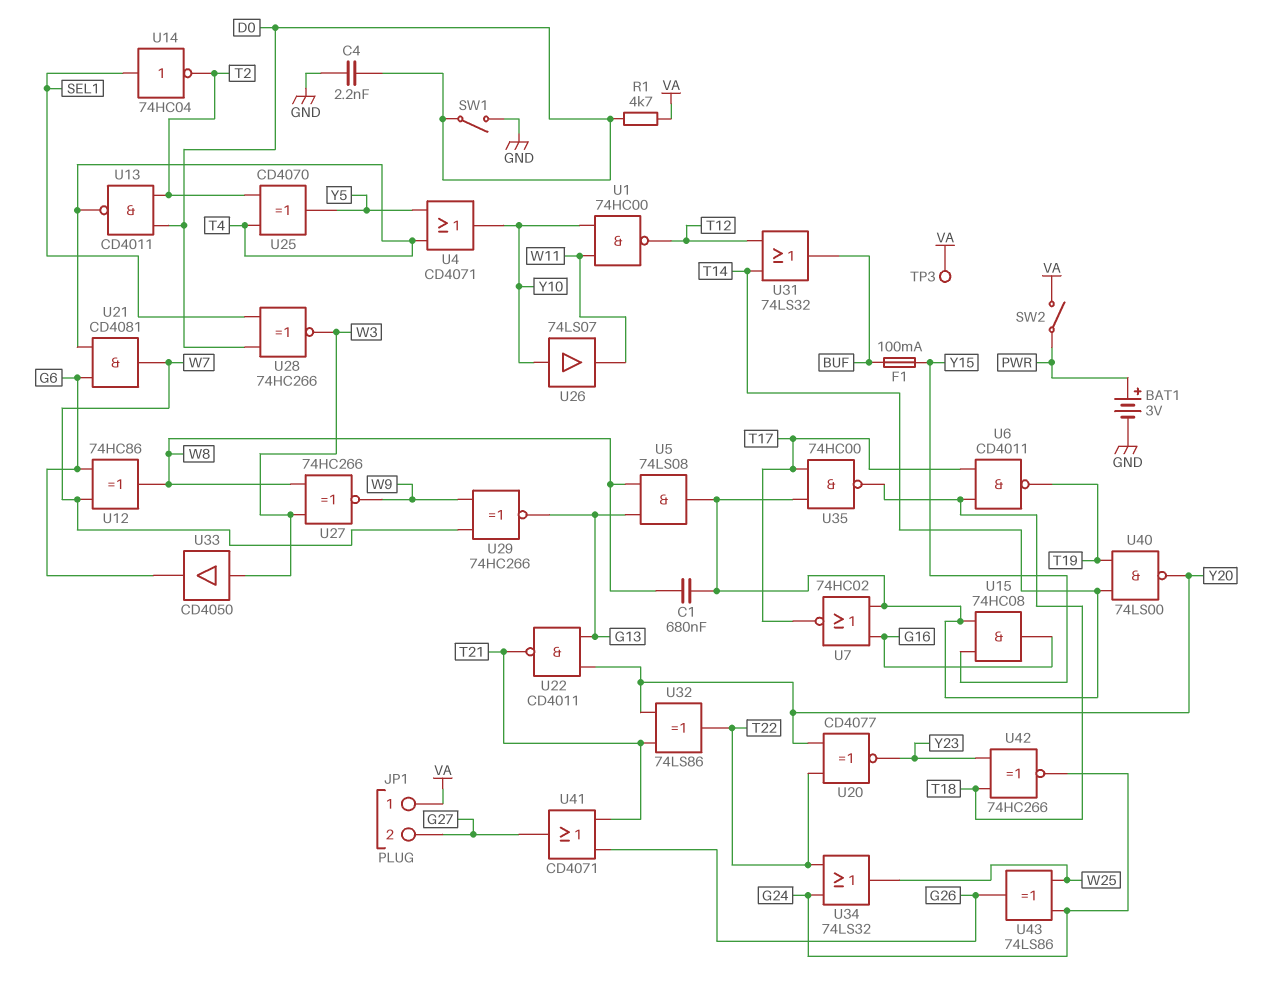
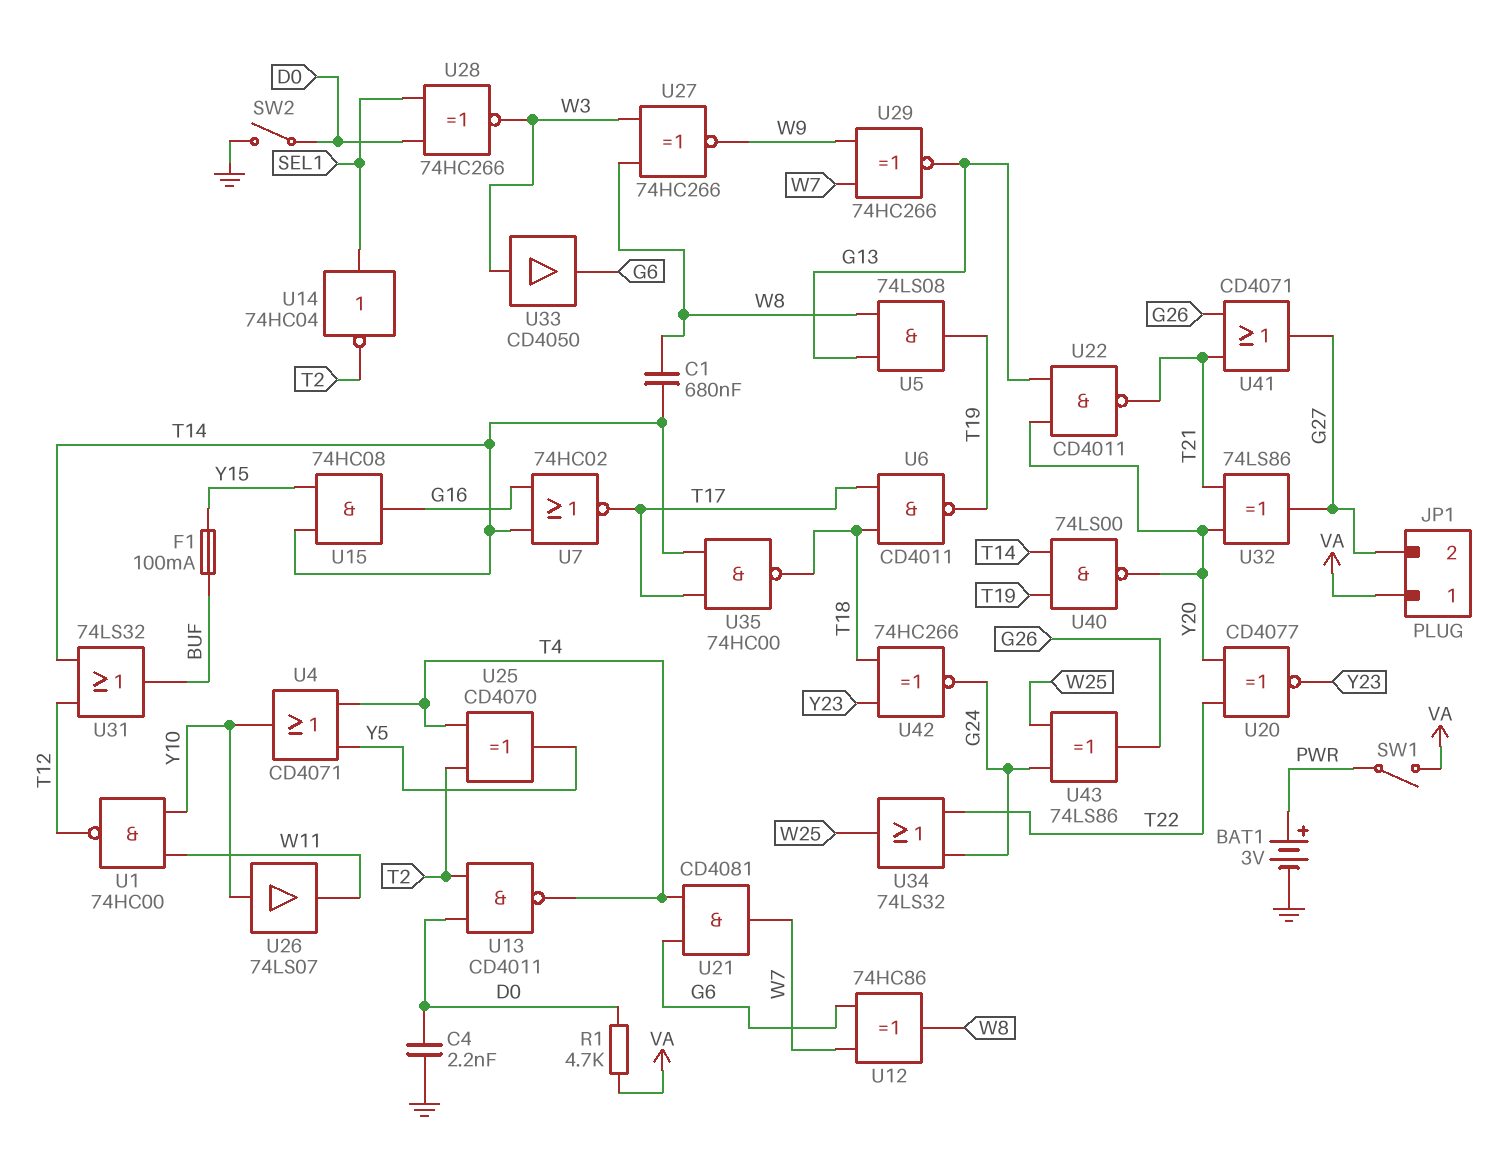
SW1: switch (D0, GND) -> switch (PWR, VA)
SW2: switch (PWR, VA) -> switch (D0, GND)
TP3: test point (VA) -> none
U5: AND 74LS08 (in G13, in W8, out T14) -> AND 74LS08 (in G13, in W8, out T19)
U32: XOR 74LS86 (in T21, in Y20, out T22) -> XOR 74LS86 (in T21, in Y20, out G27)

